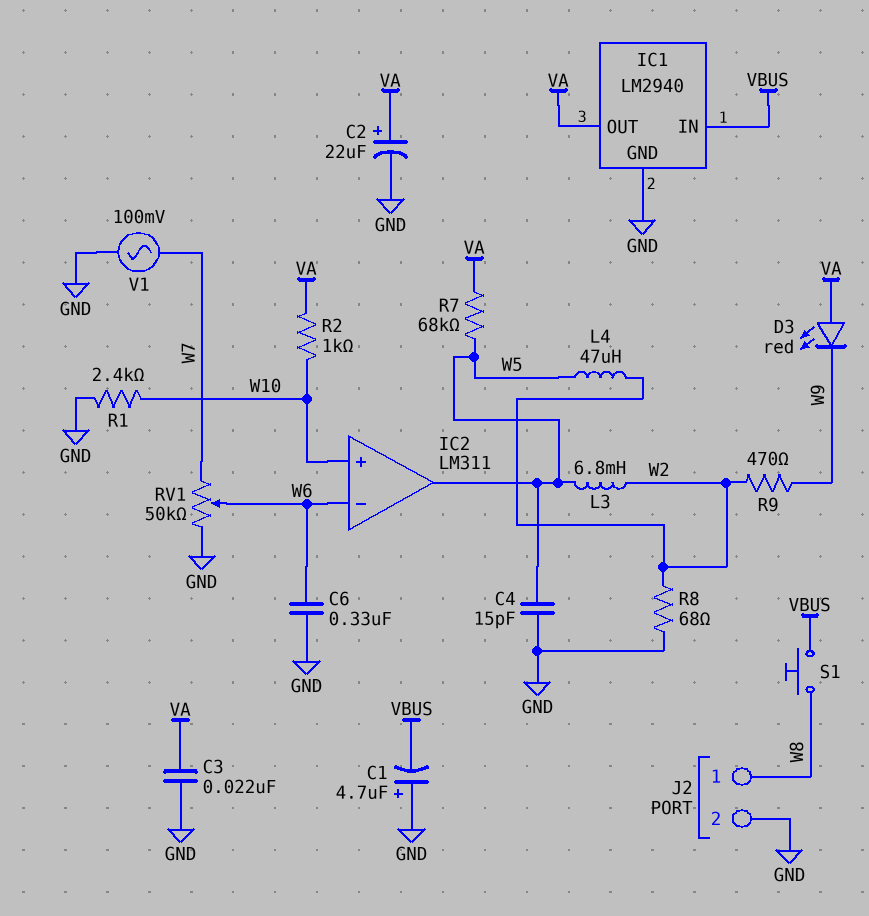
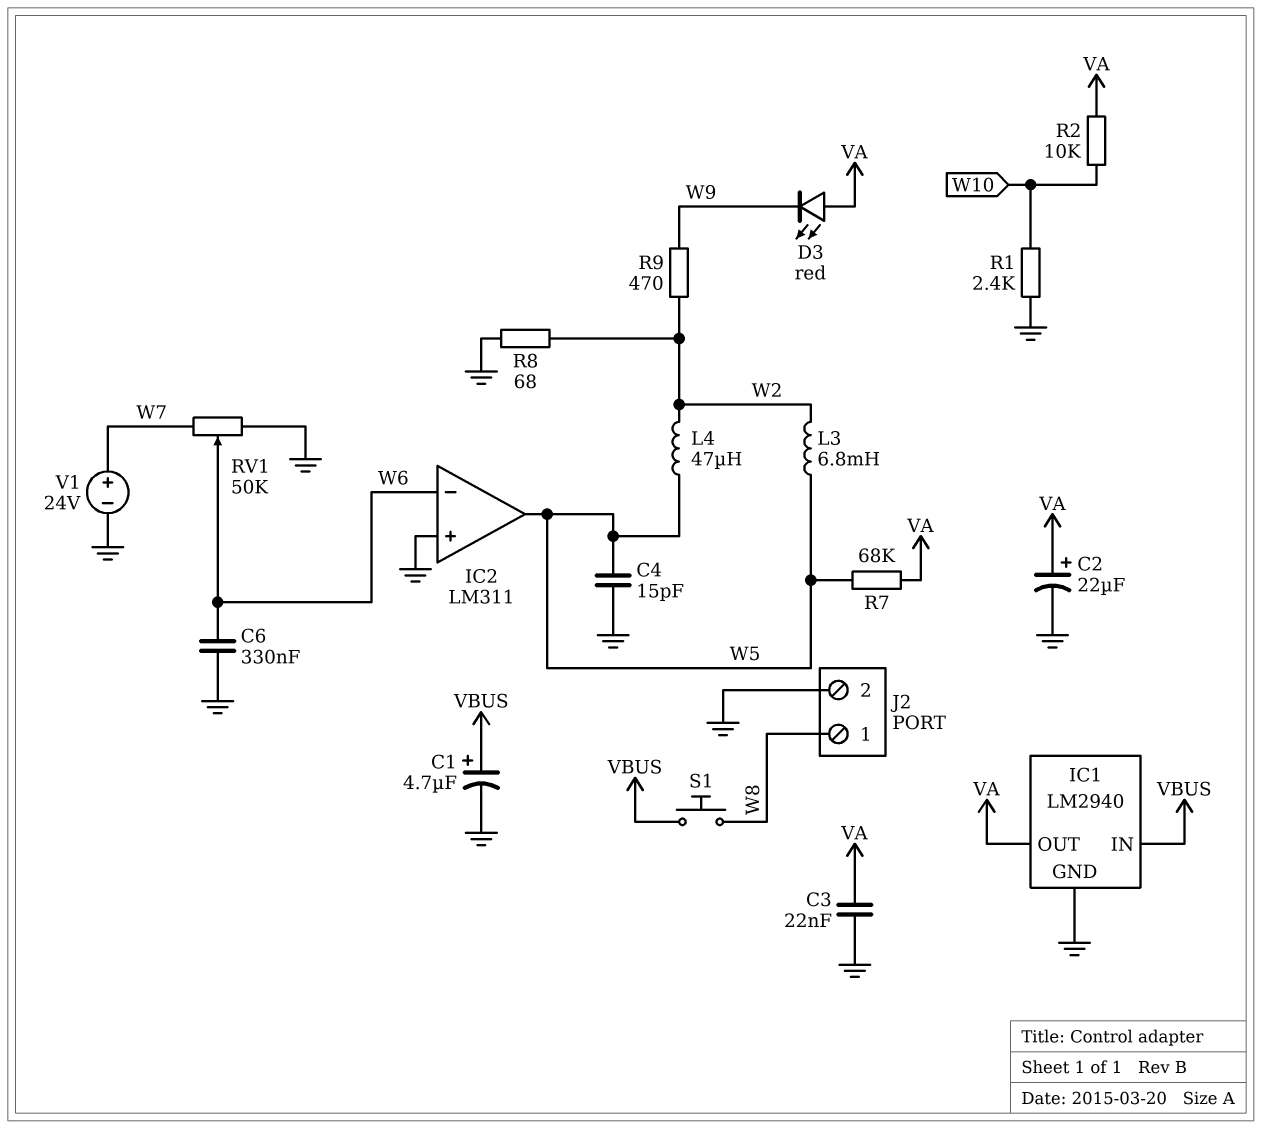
C1: 4.7uF (plus GND, minus VBUS) -> 4.7uF (plus VBUS, minus GND)
IC2 pin in+: W10 -> GND
R2: 1k (VA, W10) -> 10k (VA, W10)
V1: AC 100mV (GND, W7) -> 24V (plus W7, minus GND)

